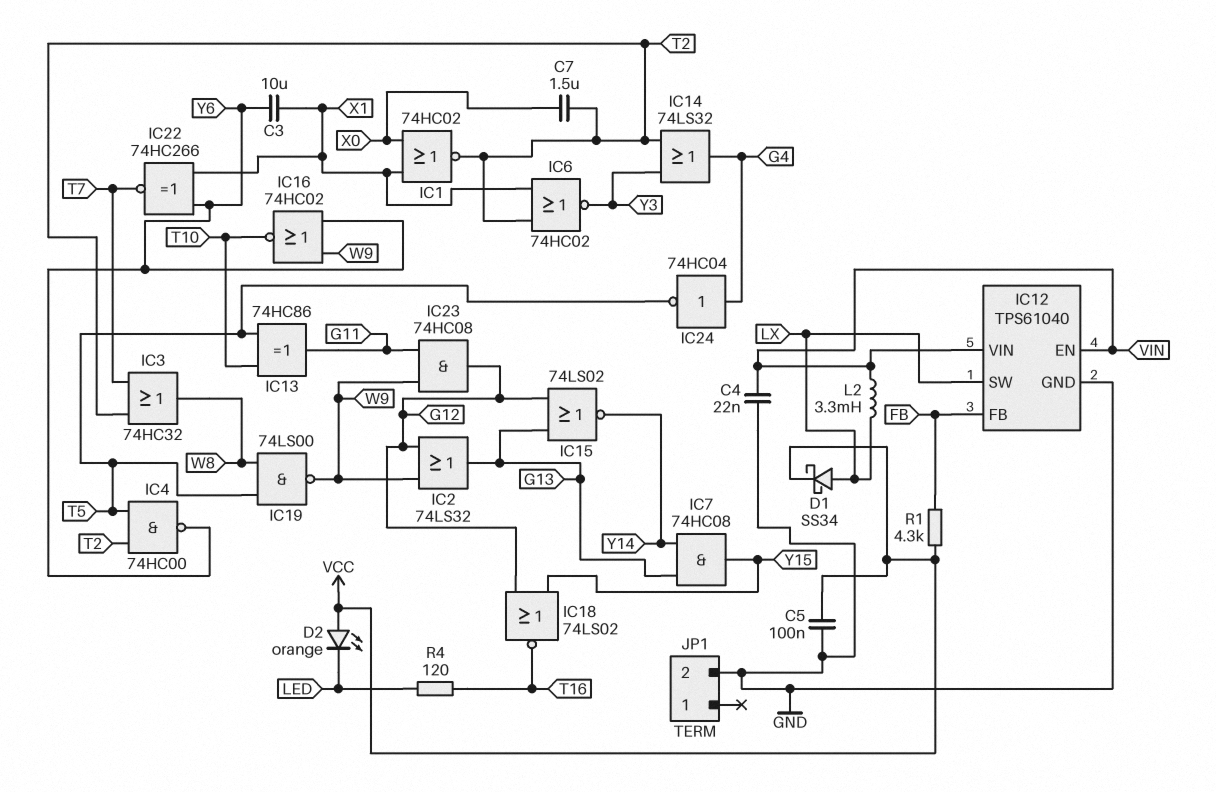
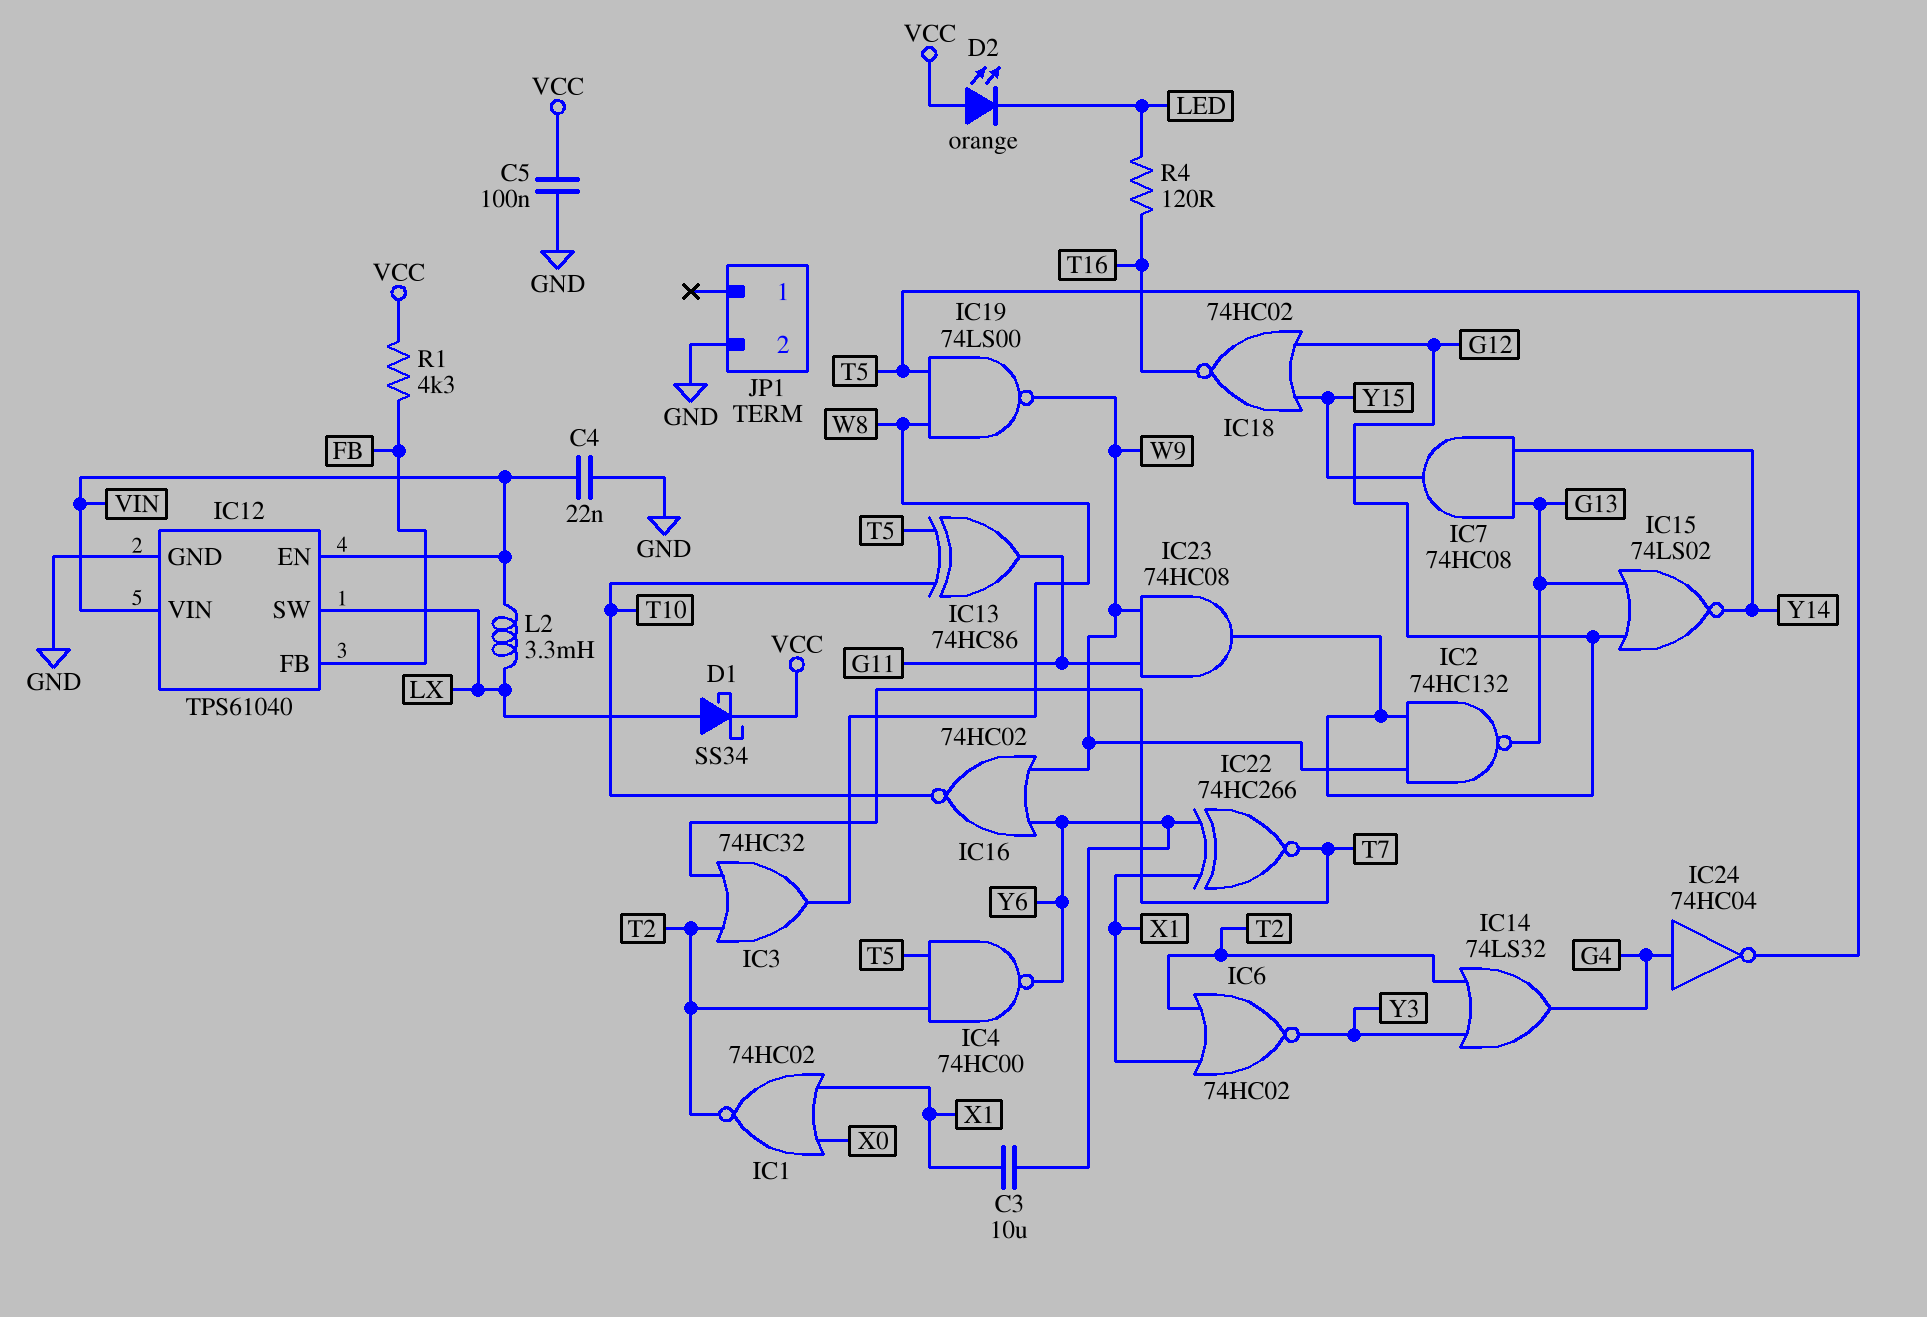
C7: 1.5uF (T2, X0) -> none
IC2: OR 74LS32 (in G12, in W9, out G13) -> NAND 74HC132 (in G12, in W9, out G13)
IC18: NOR 74LS02 (in G12, in Y15, out T16) -> NOR 74HC02 (in G12, in Y15, out T16)

